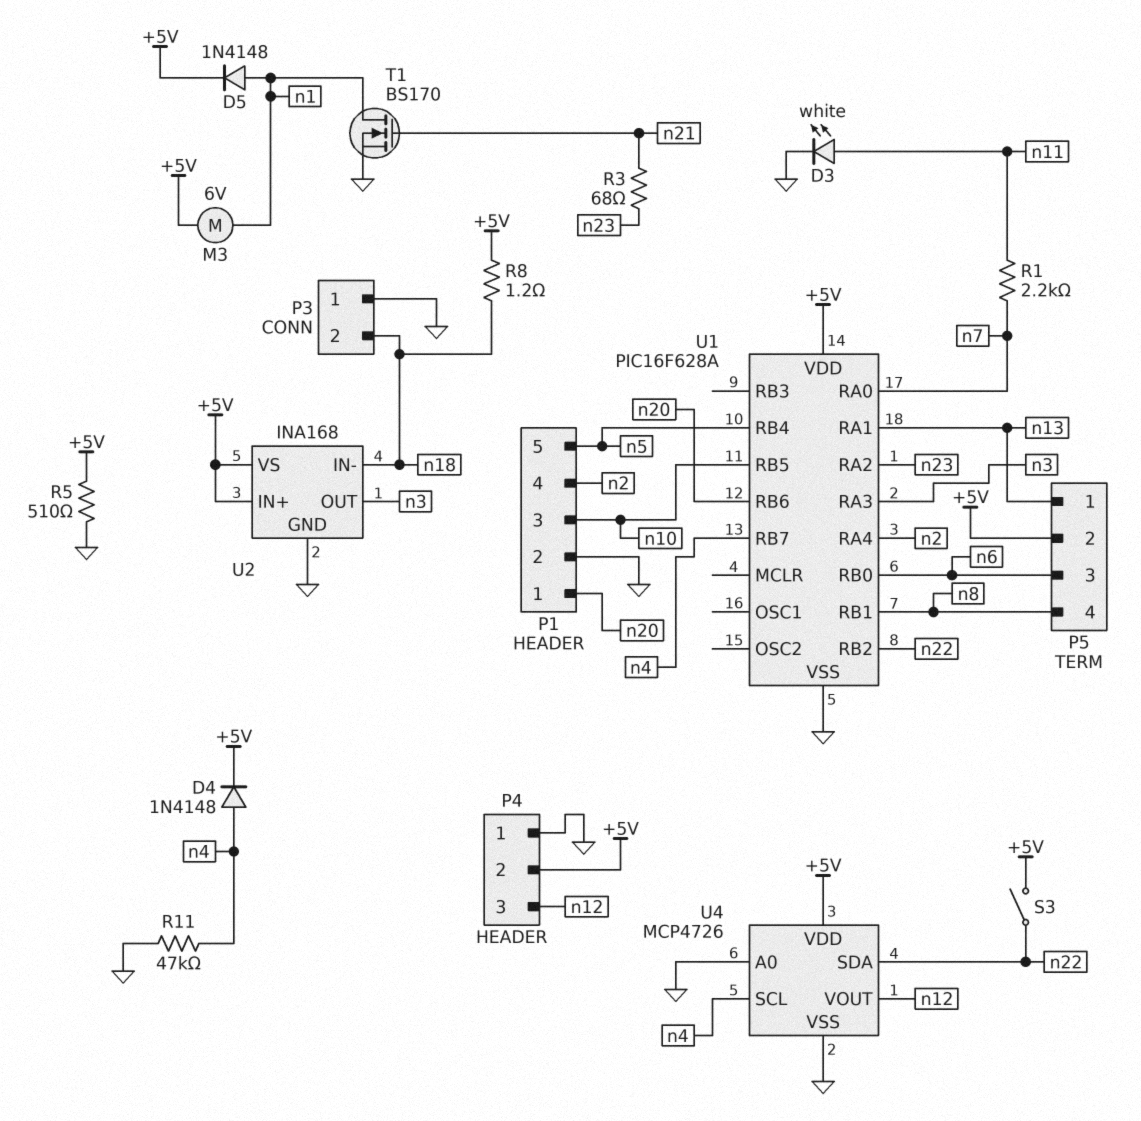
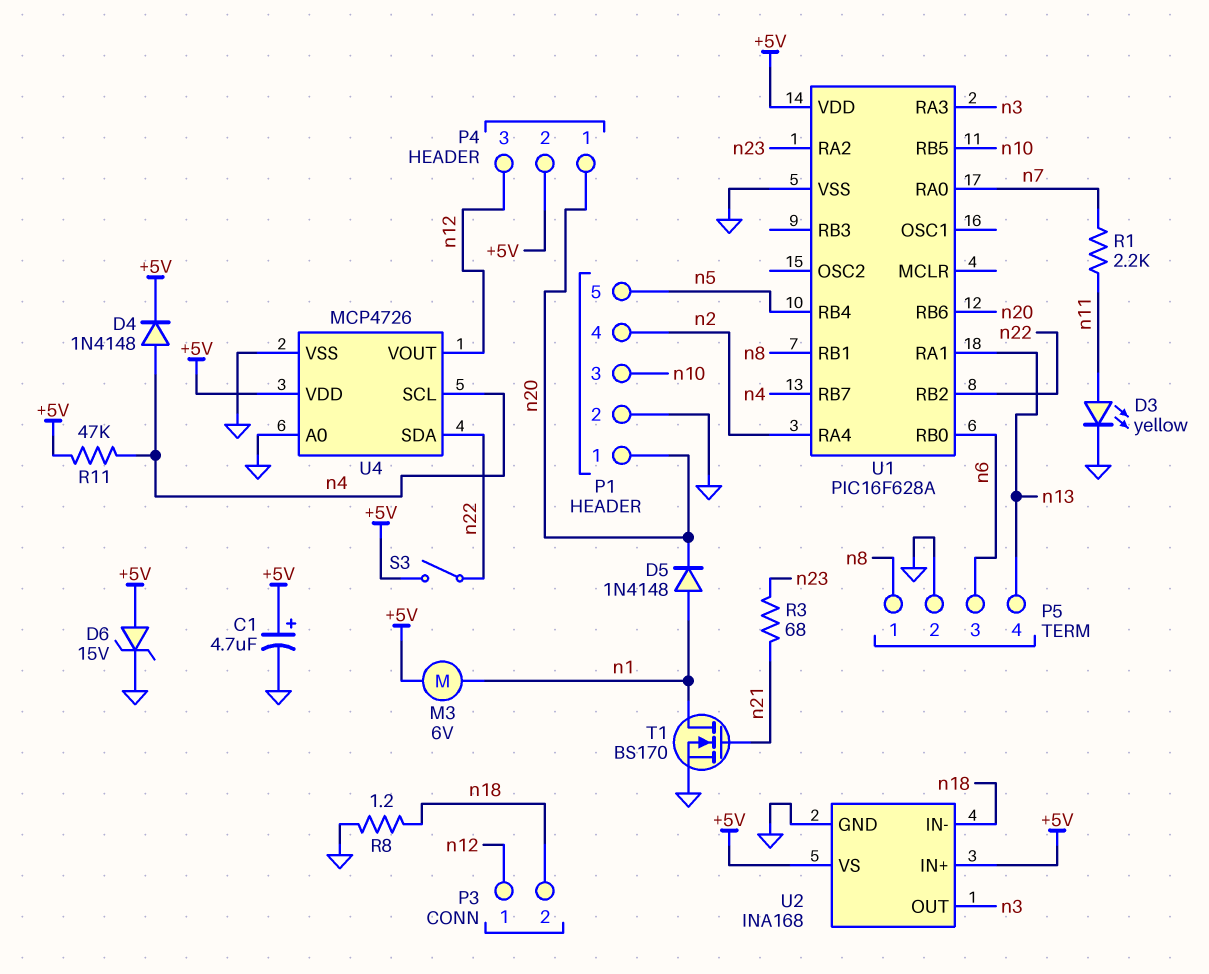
C1: none -> 4.7uF (plus +5V, minus GND)
D3: LED white (A n11, K GND) -> LED yellow (A n11, K GND)
D5: diode 1N4148 (A n1, K +5V) -> diode 1N4148 (A n1, K n20)
D6: none -> zener 15V (A +5V, K GND)
P3 pin 1: GND -> n12
P4 pin 1: GND -> n20
P5 pin 1: n13 -> n8
P5 pin 2: +5V -> GND
P5 pin 4: n8 -> n13
R5: 510 (+5V, GND) -> none
R8: 1.2 (+5V, n18) -> 1.2 (GND, n18)
R11: 47k (GND, n4) -> 47k (+5V, n4)

